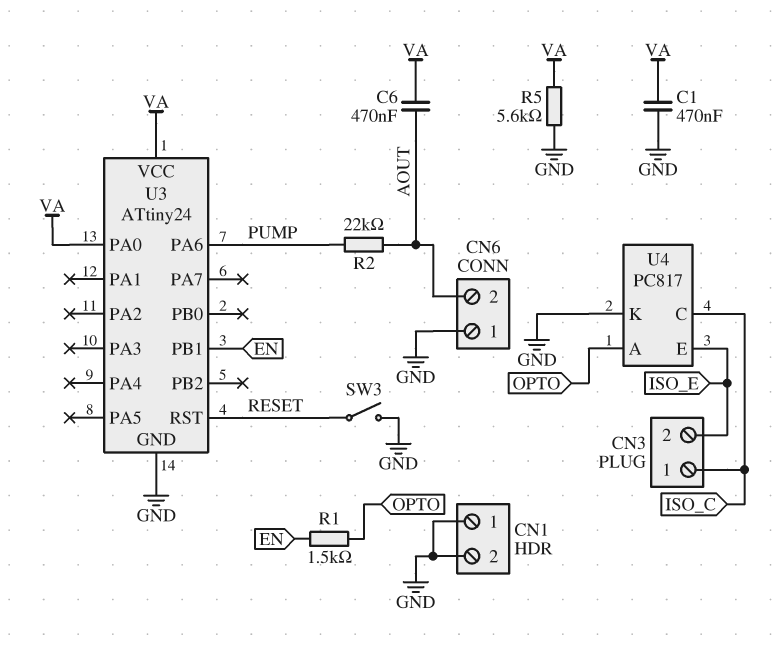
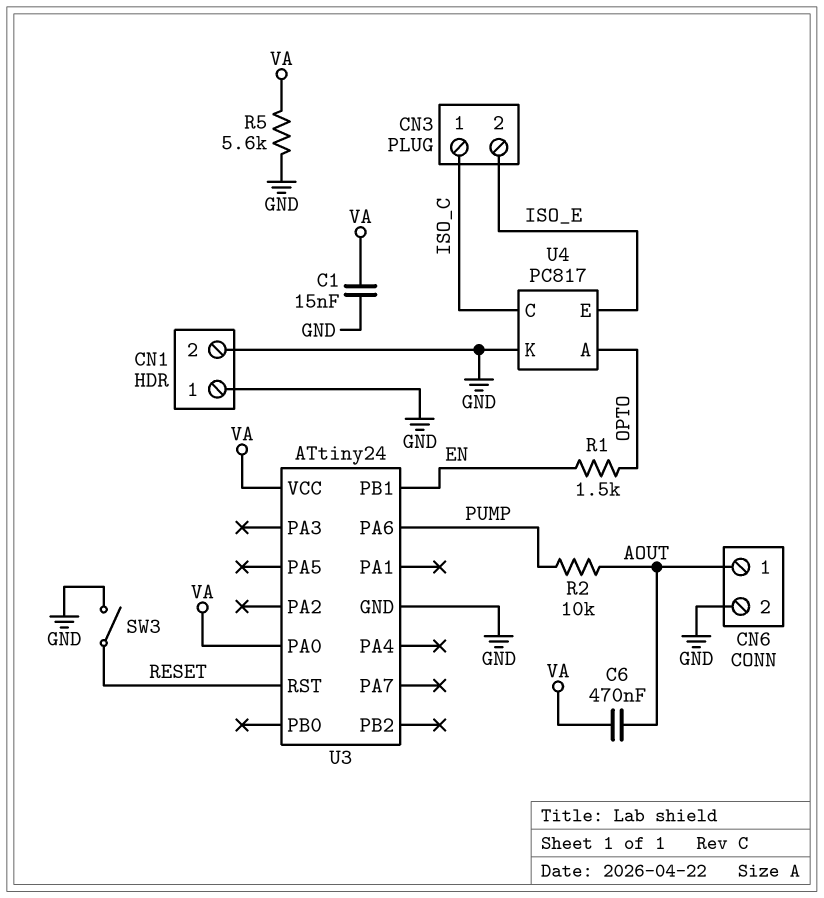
C1: 470nF (GND, VA) -> 15nF (GND, VA)
CN6 pin 1: GND -> AOUT
CN6 pin 2: AOUT -> GND
R2: 22k (AOUT, PUMP) -> 10k (AOUT, PUMP)

